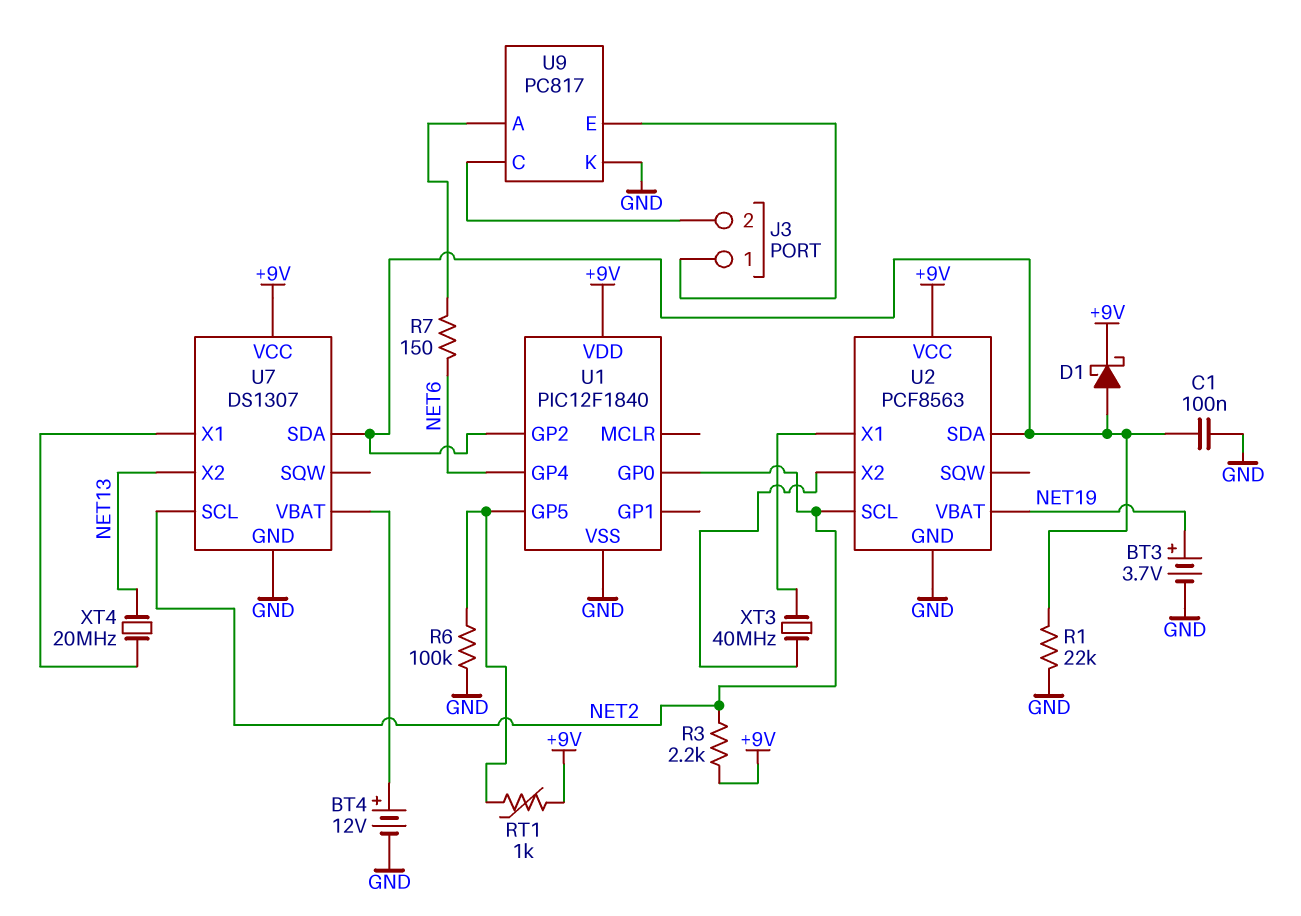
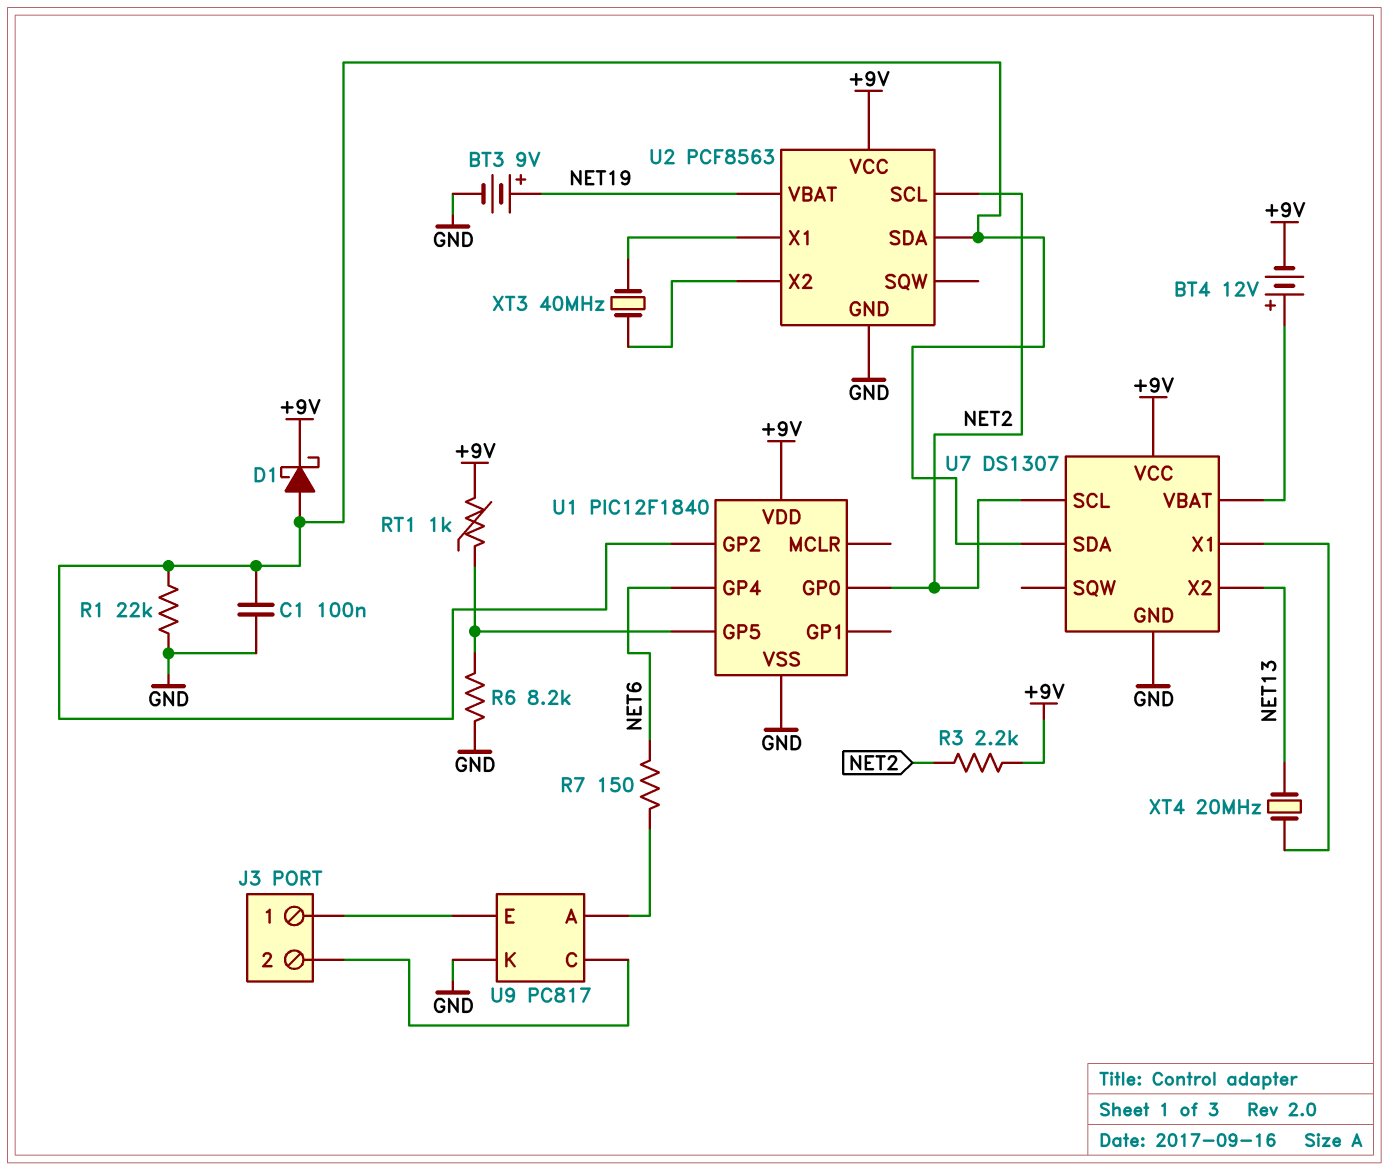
BT3: 3.7V (plus NET19, minus GND) -> 9V (plus NET19, minus GND)
BT4: 12V (plus U7/VBAT, minus GND) -> 12V (plus U7/VBAT, minus +9V)
R6: 100k (GND, U1/GP5) -> 8.2k (GND, U1/GP5)

